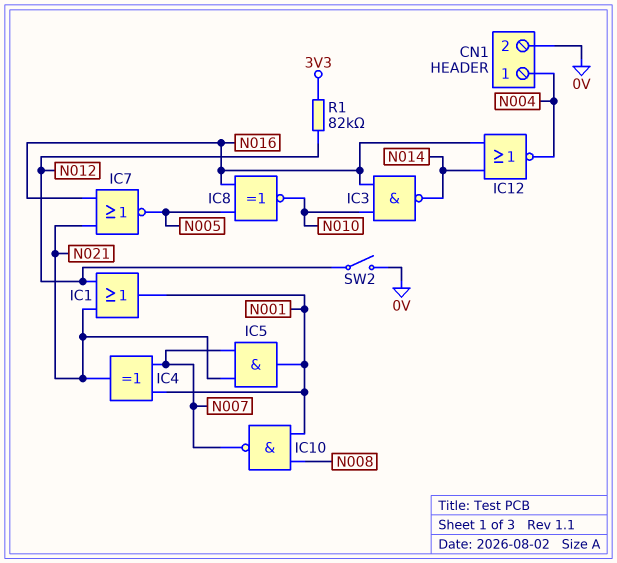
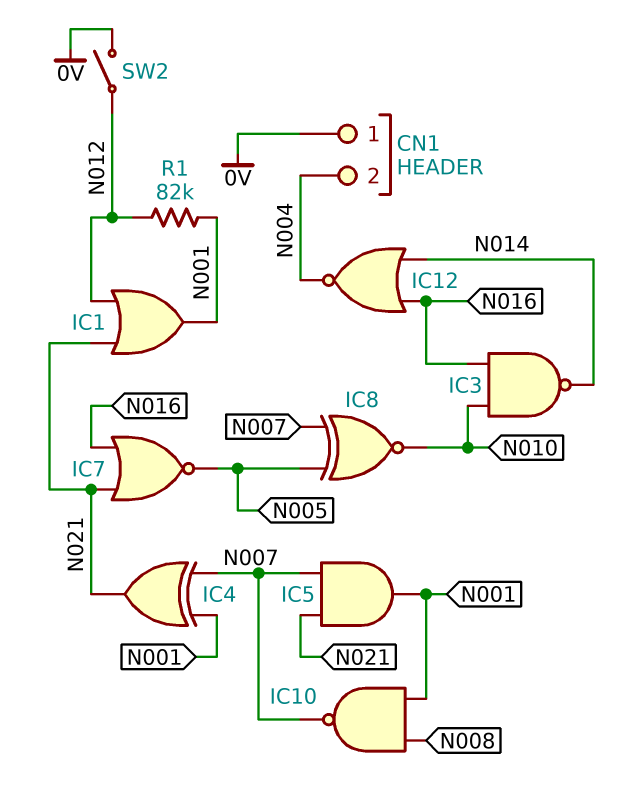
CN1 pin 1: N004 -> 0V
CN1 pin 2: 0V -> N004
IC8: XNOR (in N005, in N016, out N010) -> XNOR (in N005, in N007, out N010)
R1: 82k (3V3, N012) -> 82k (N001, N012)

